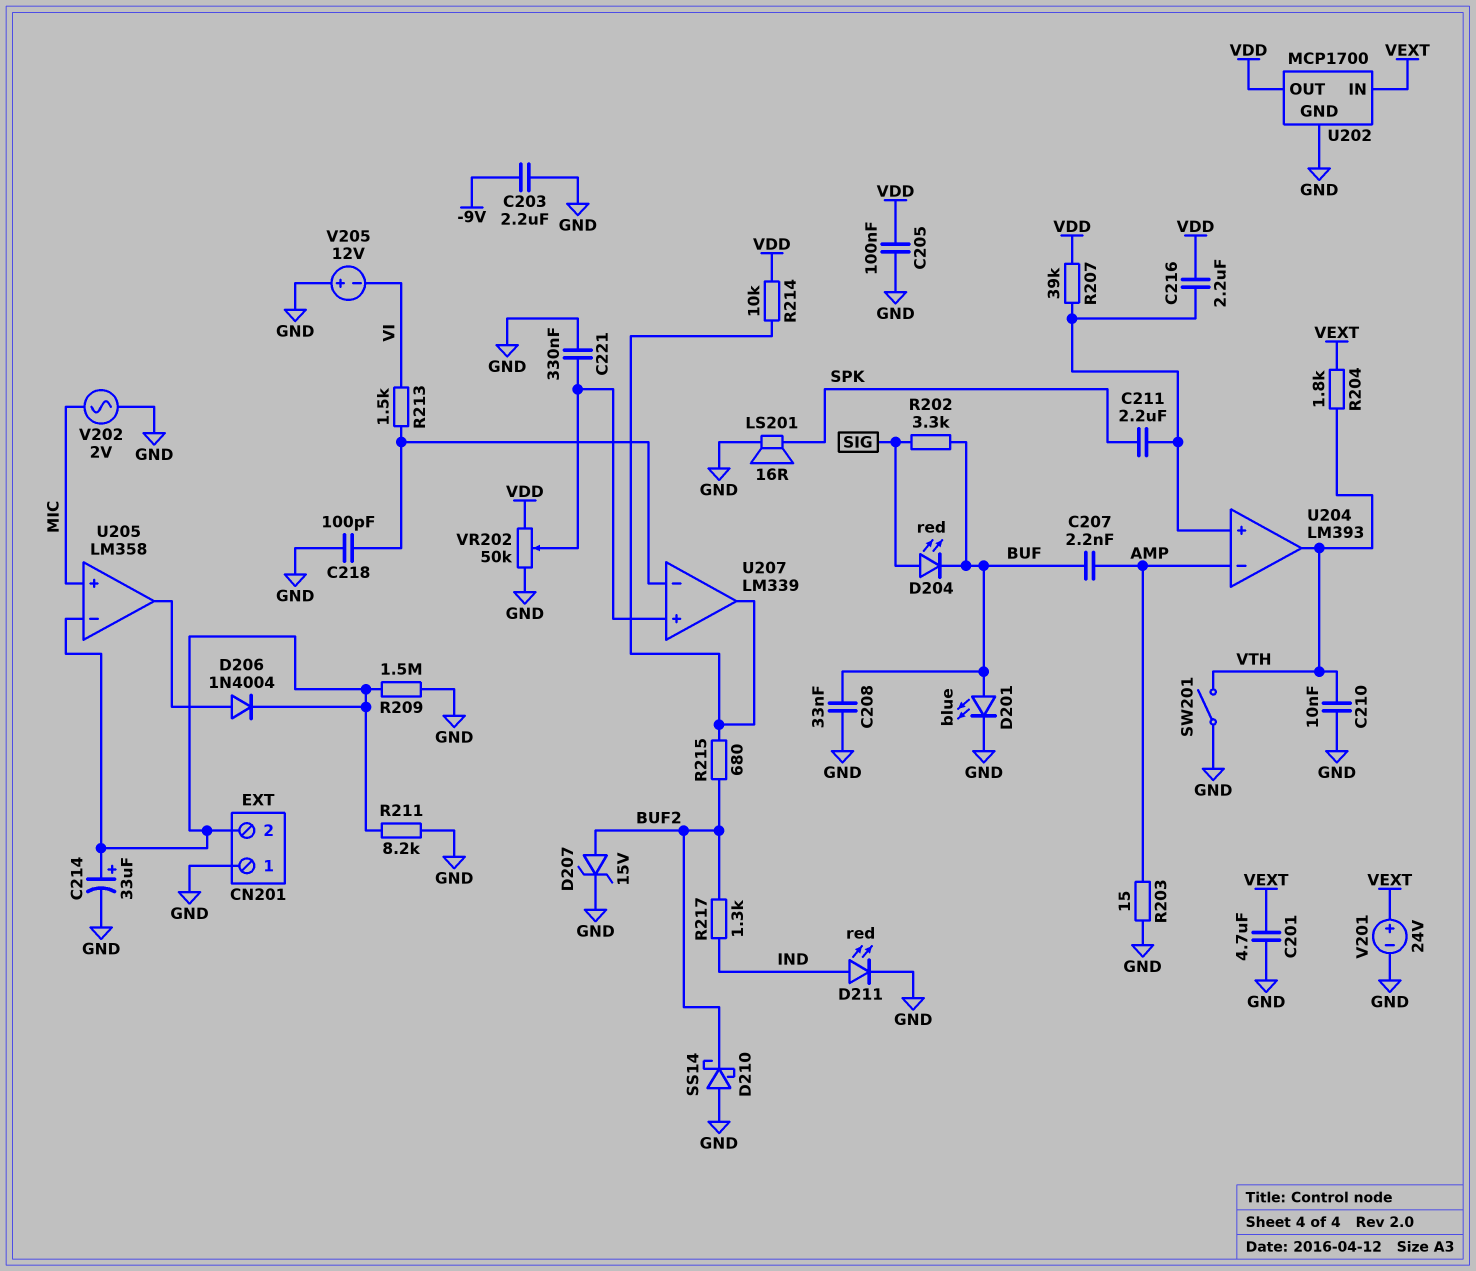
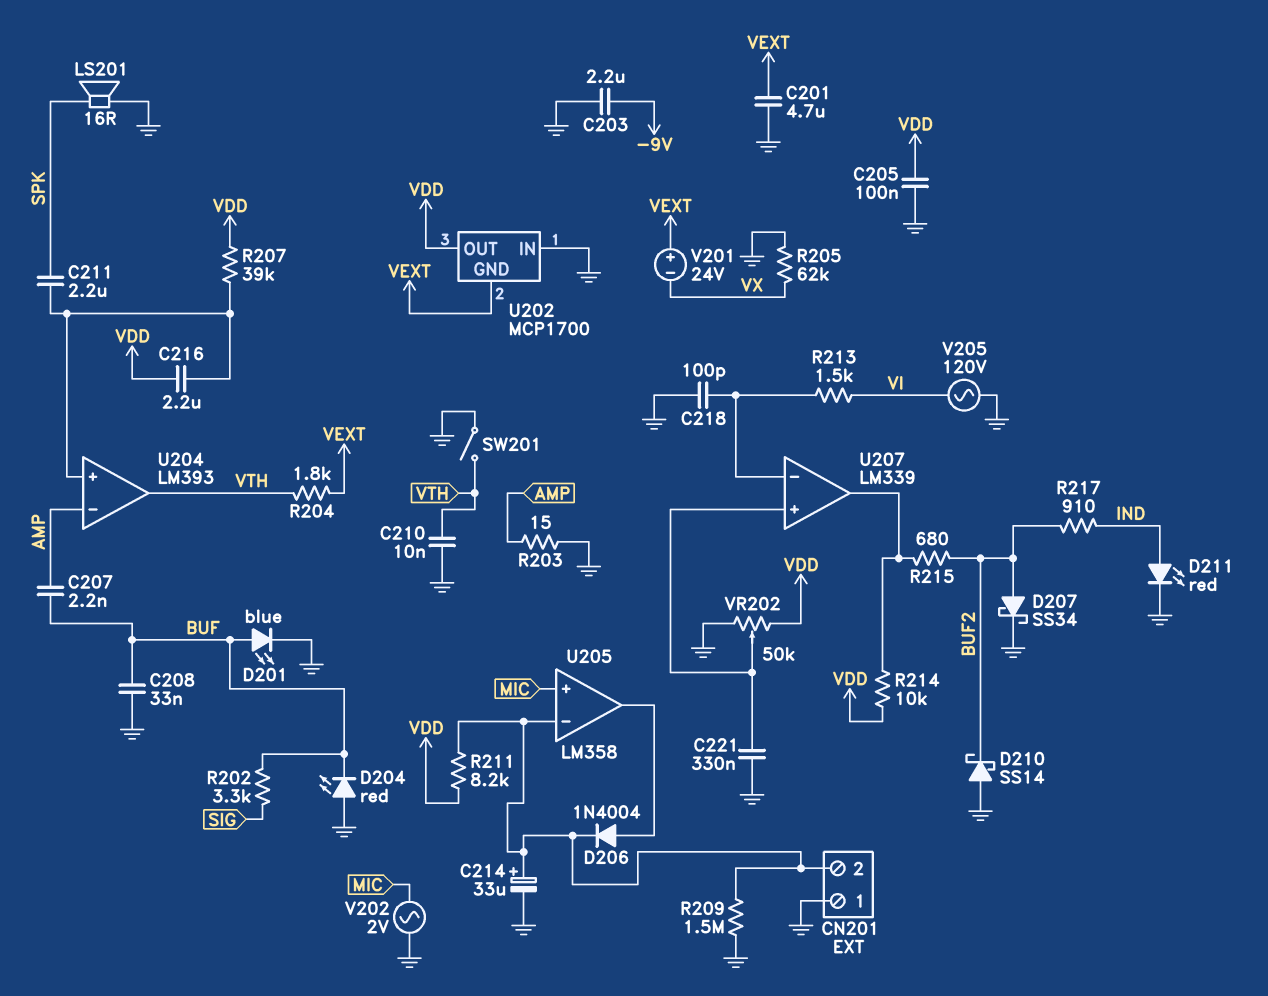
D204: LED red (A SIG, K BUF) -> LED red (A GND, K BUF)
D207: zener 15V (A BUF2, K GND) -> schottky SS34 (A BUF2, K GND)
R205: none -> 62k (GND, VX)
R211: 8.2k (CN201/2, GND) -> 8.2k (CN201/2, VDD)
R217: 1.3k (BUF2, IND) -> 910 (BUF2, IND)
U202 pin GND: GND -> VEXT
U202 pin IN: VEXT -> GND
V201: 24V (plus VEXT, minus GND) -> 24V (plus VEXT, minus VX)
V205: 12V (plus GND, minus VI) -> AC 120V (GND, VI)

